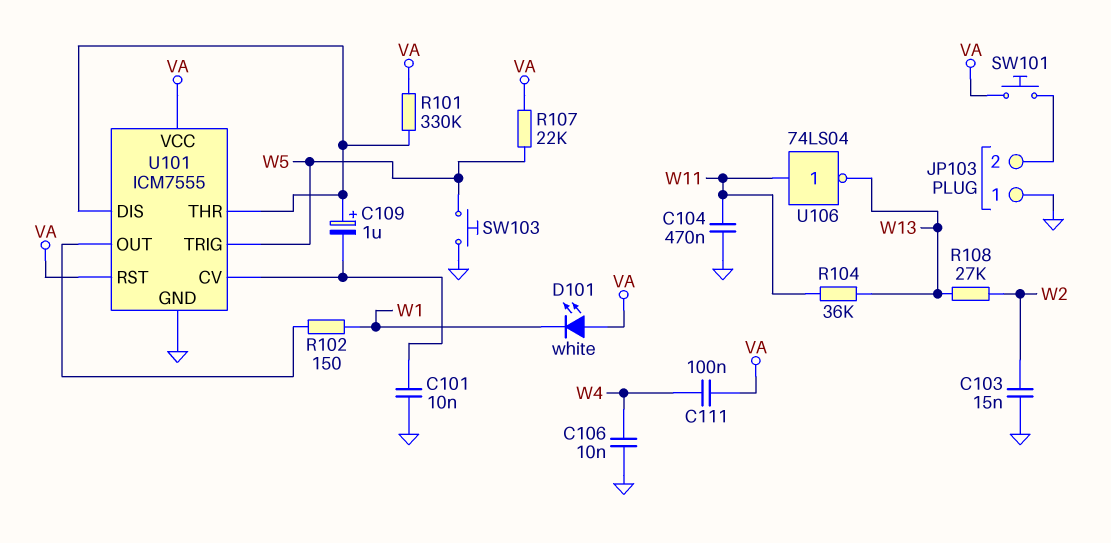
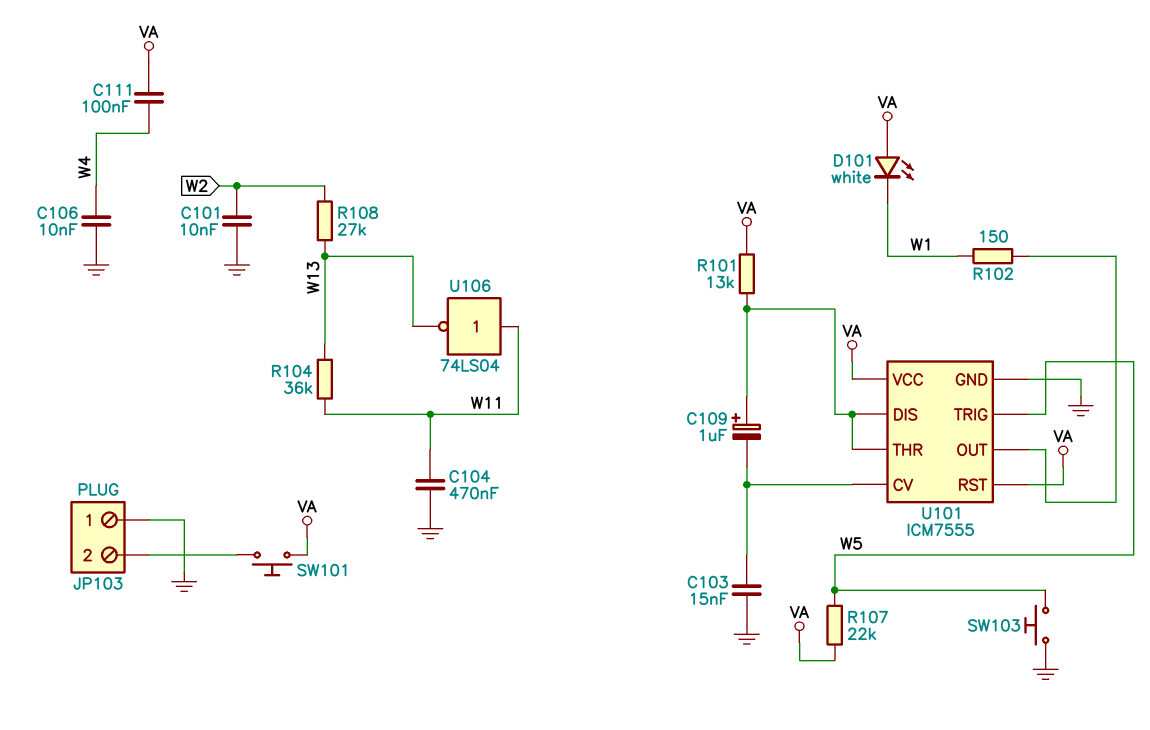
C101: 10nF (GND, U101/CV) -> 10nF (GND, W2)
C103: 15nF (GND, W2) -> 15nF (GND, U101/CV)
R101: 330k (U101/DIS, VA) -> 13k (U101/DIS, VA)

